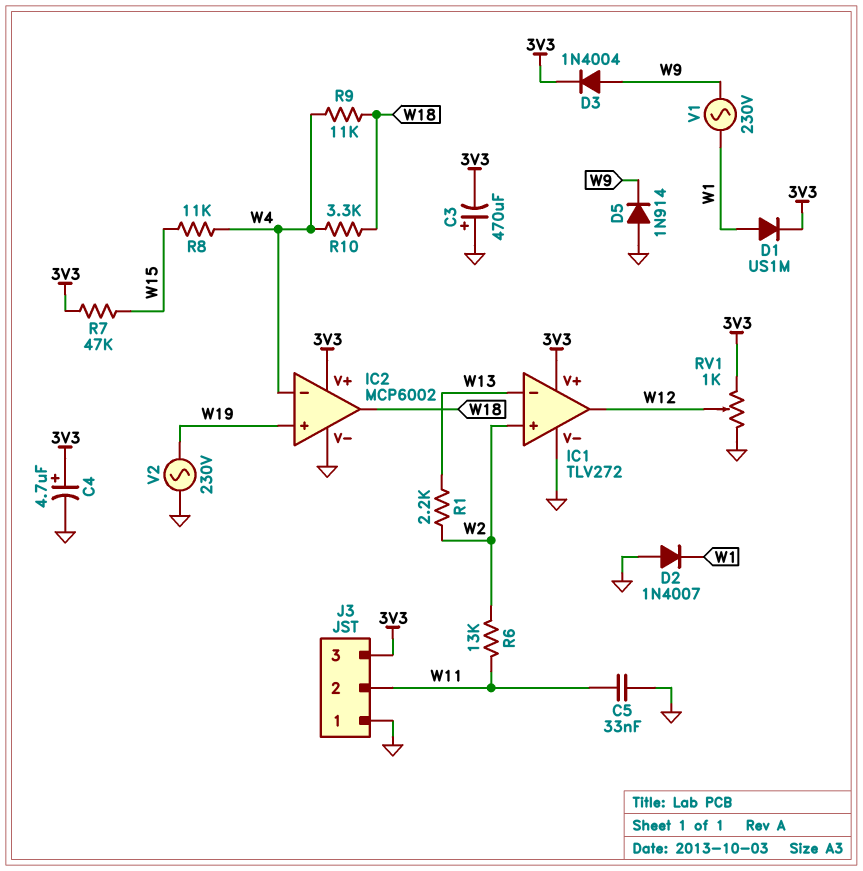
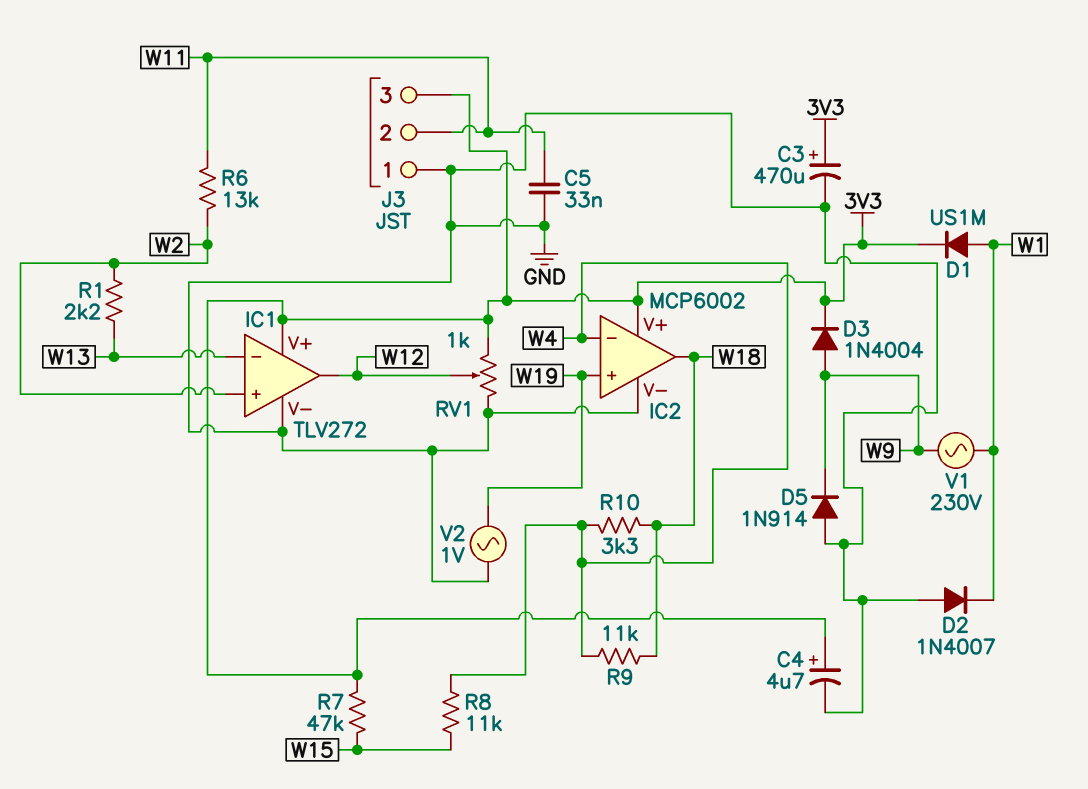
C3: 470uF (plus GND, minus 3V3) -> 470uF (plus 3V3, minus GND)
V2: AC 230V (GND, W19) -> AC 1V (GND, W19)

